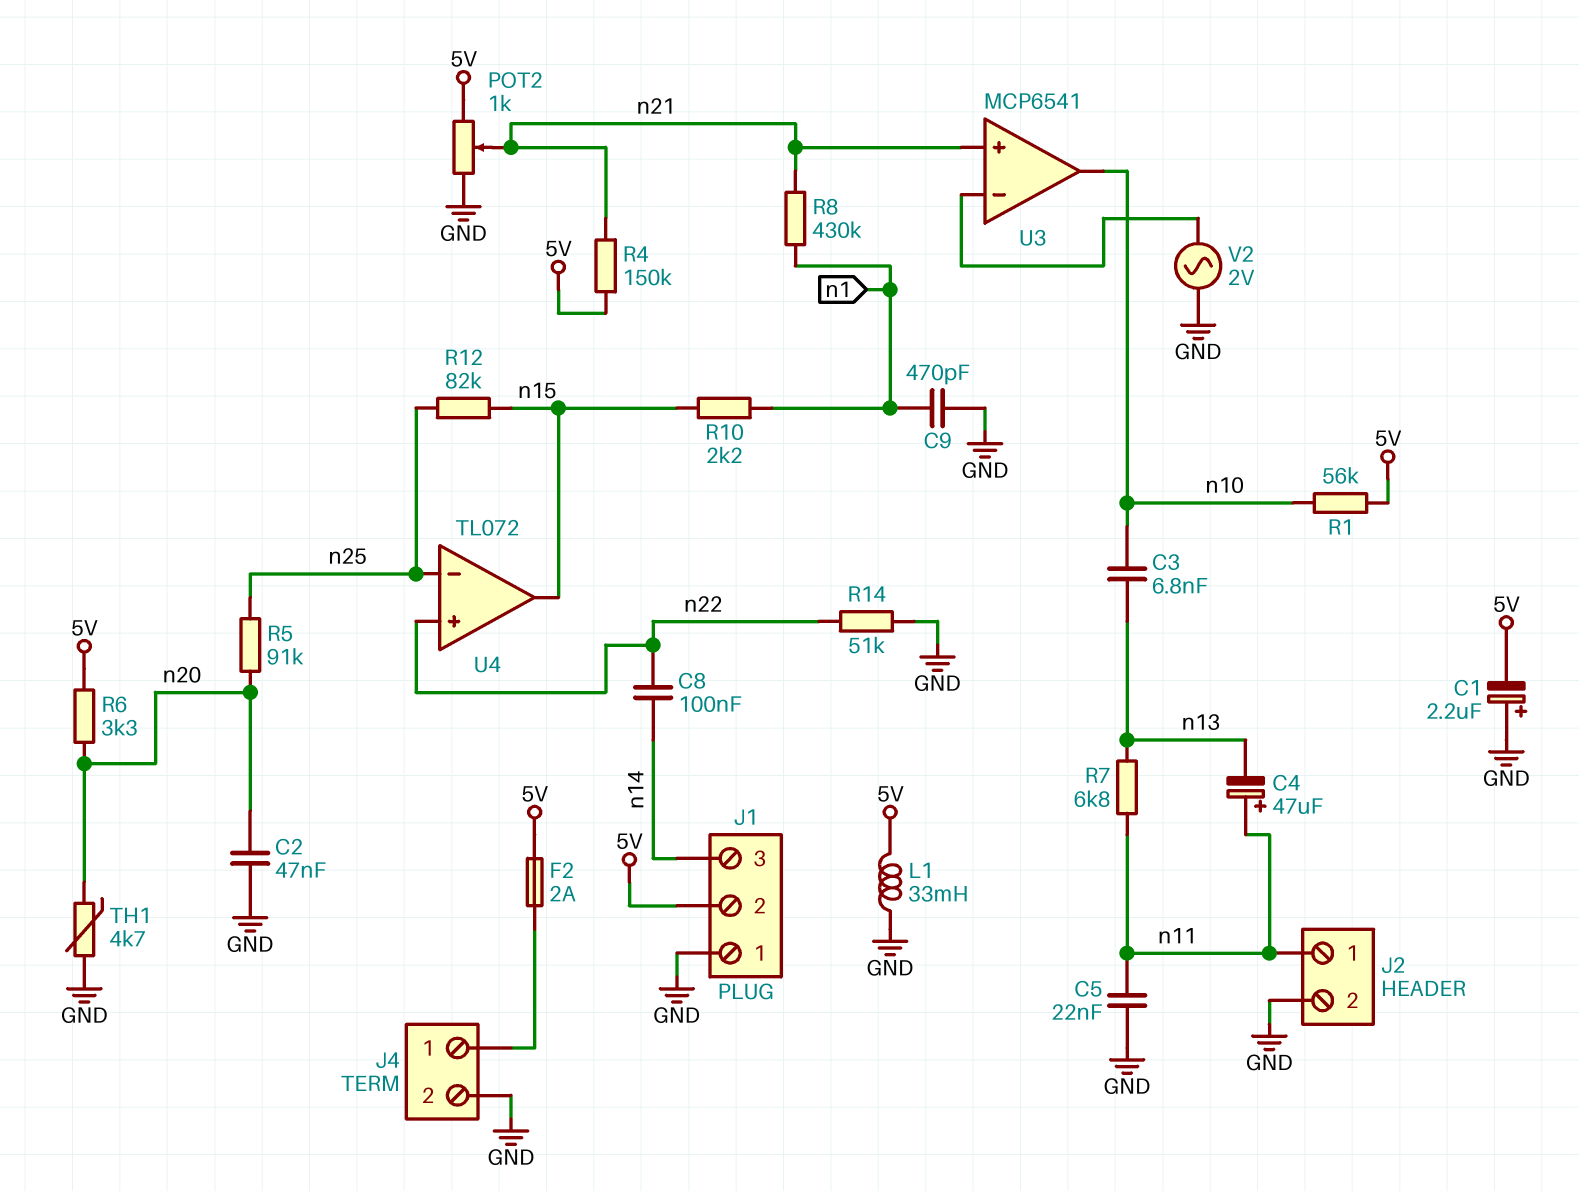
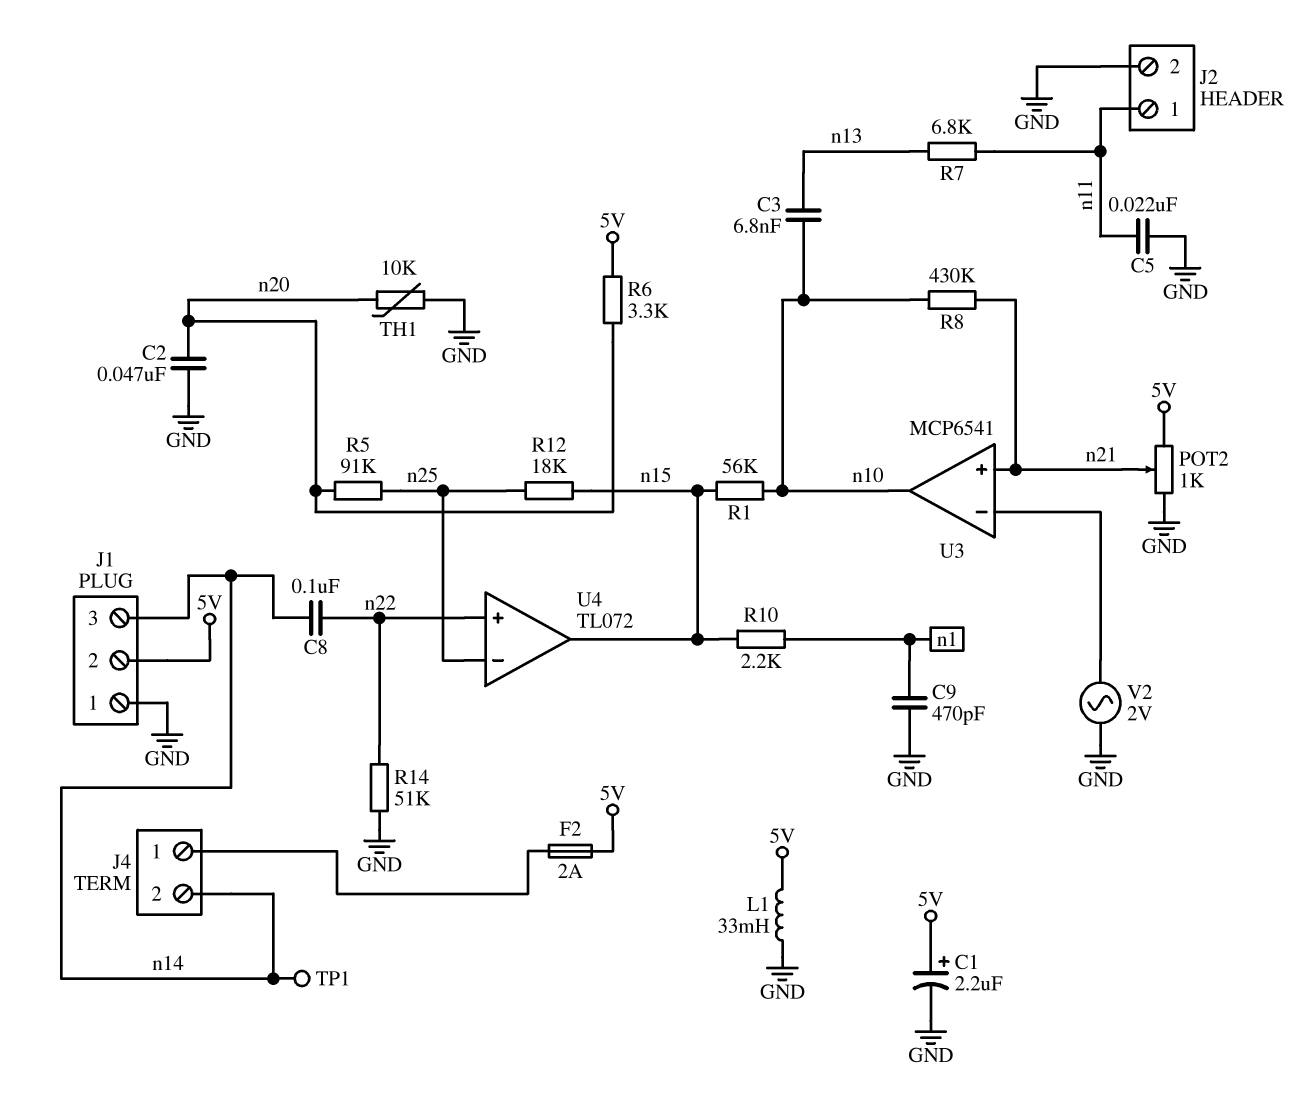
C1: 2.2uF (plus GND, minus 5V) -> 2.2uF (plus 5V, minus GND)
C4: 47uF (plus n11, minus n13) -> none
J4 pin 2: GND -> n14
R1: 56k (5V, n10) -> 56k (n10, n15)
R4: 150k (5V, n21) -> none
R8: 430k (n1, n21) -> 430k (n10, n21)
R12: 82k (n15, n25) -> 18k (n15, n25)
TH1: 4.7k (GND, n20) -> 10k (GND, n20)
TP1: none -> test point (n14)

